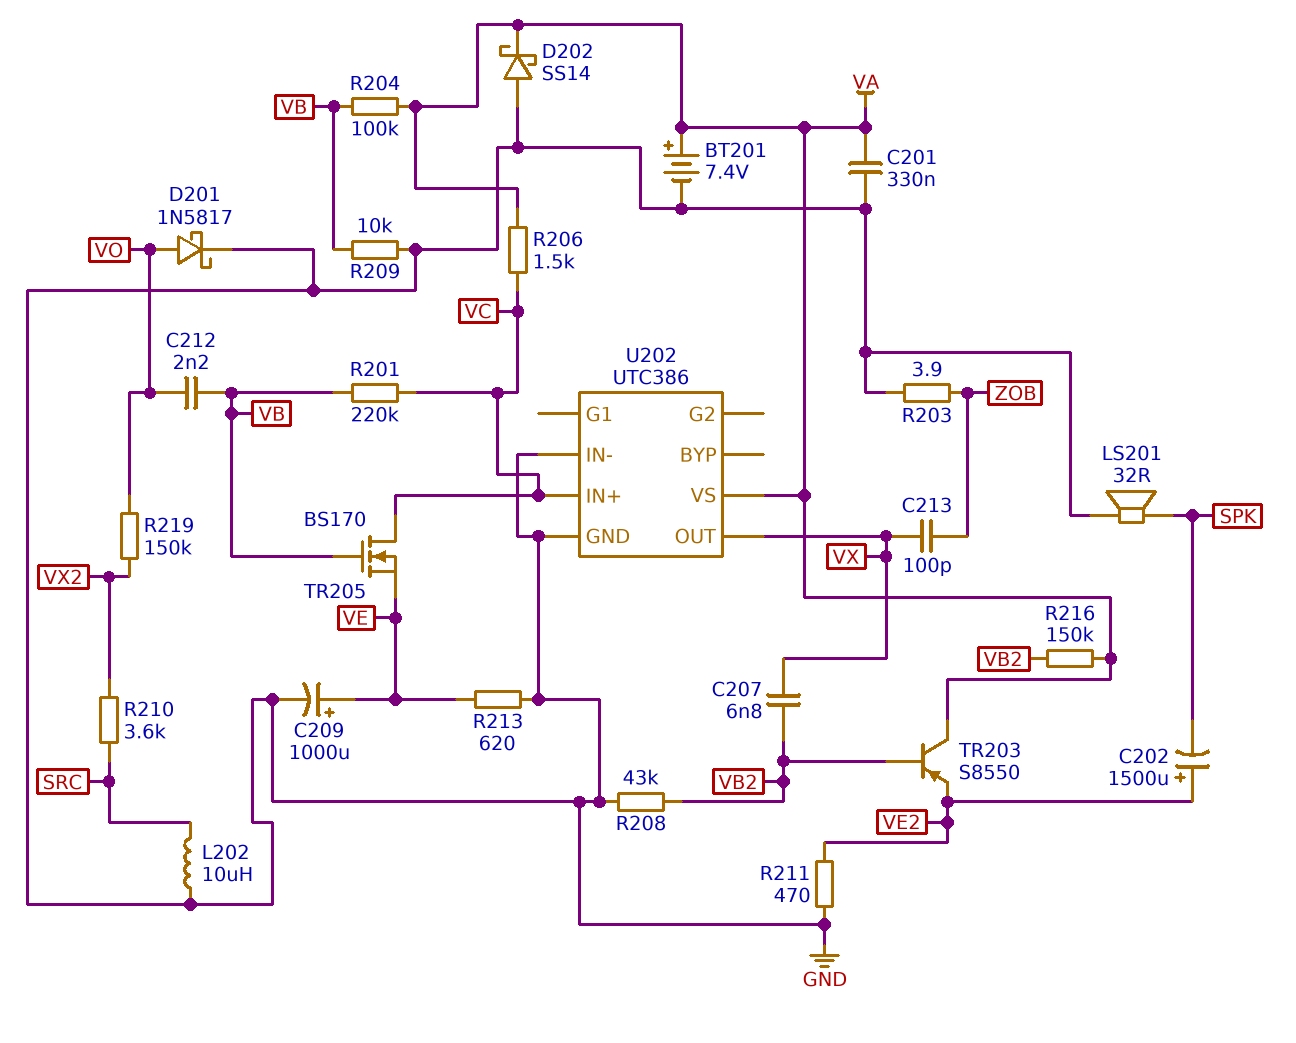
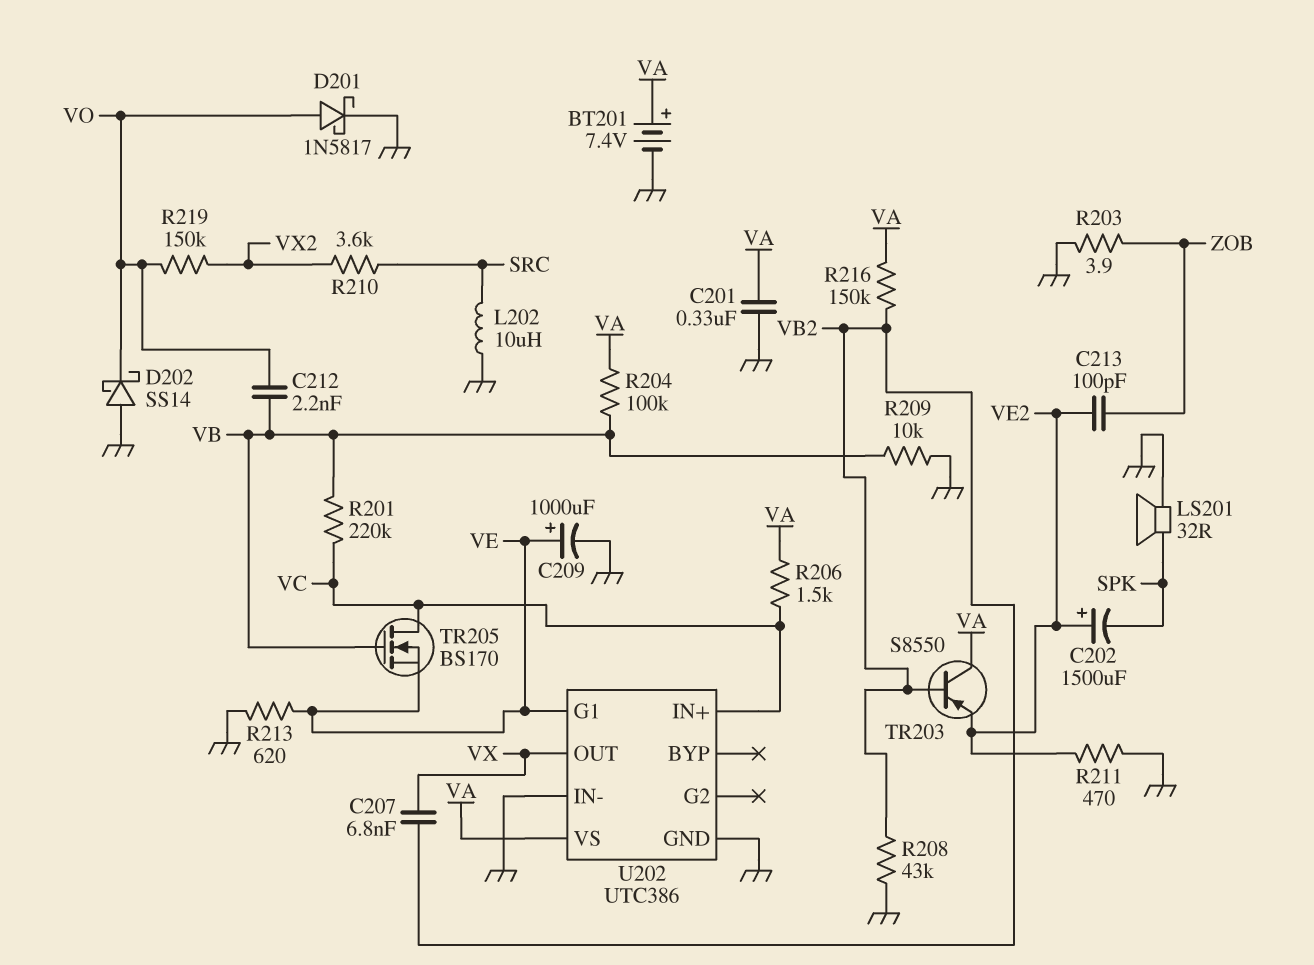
C213: 100pF (VX, ZOB) -> 100pF (VE2, ZOB)
D202: schottky SS14 (A GND, K VA) -> schottky SS14 (A GND, K VO)
U202 pin G1: none -> VE

